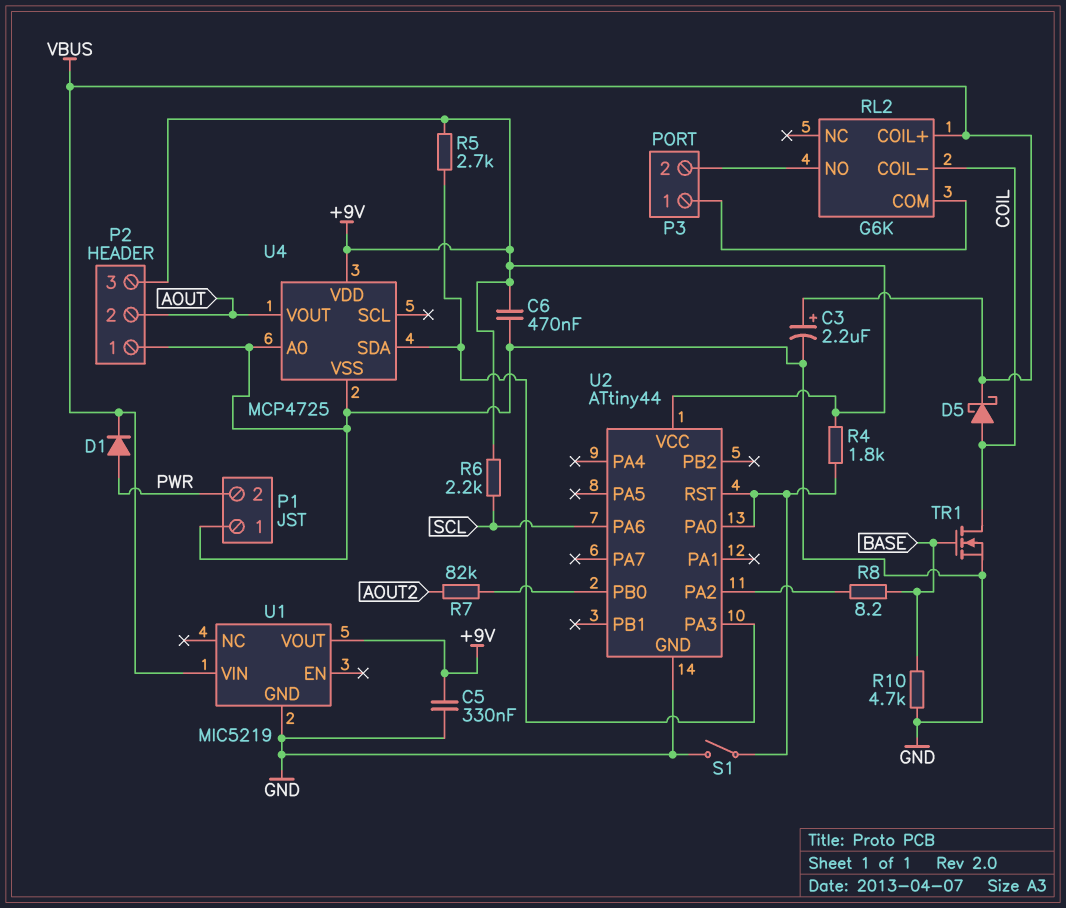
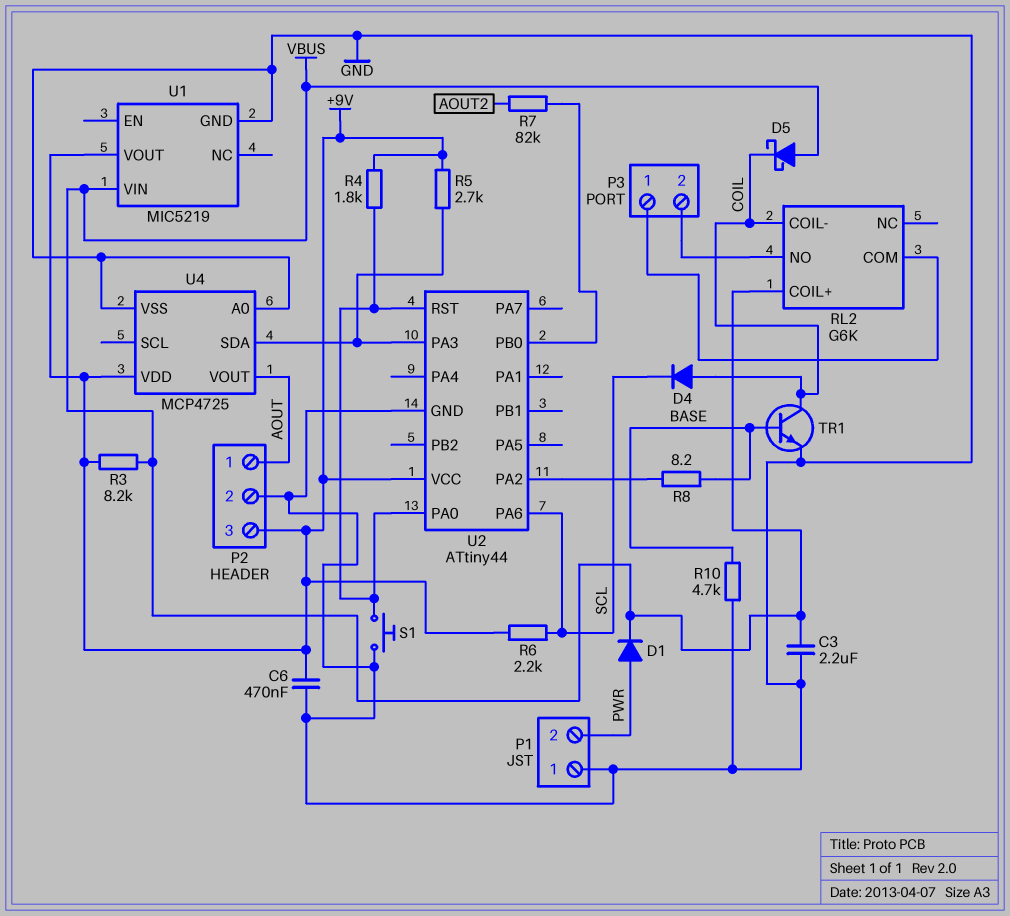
C3: 2.2uF (plus VBUS, minus GND) -> 2.2uF (GND, VBUS)
C5: 330nF (+9V, GND) -> none
D4: none -> diode (A COIL, K SCL)
D5: schottky (A COIL, K VBUS) -> schottky (A VBUS, K COIL)
P2 pin 1: GND -> AOUT
P2 pin 2: AOUT -> GND
R3: none -> 8.2k (+9V, VBUS)
S1: switch (GND, U2/PA0) -> button (GND, U2/PA0)
TR1: NMOS (G BASE, D COIL, S GND) -> NPN (B BASE, C COIL, E GND)

